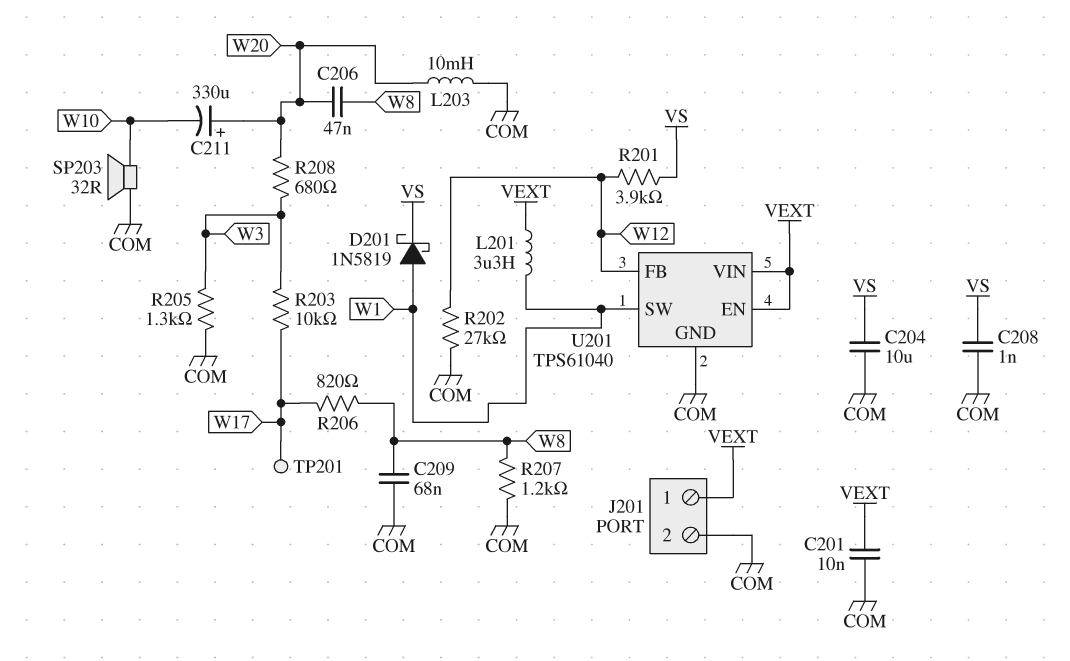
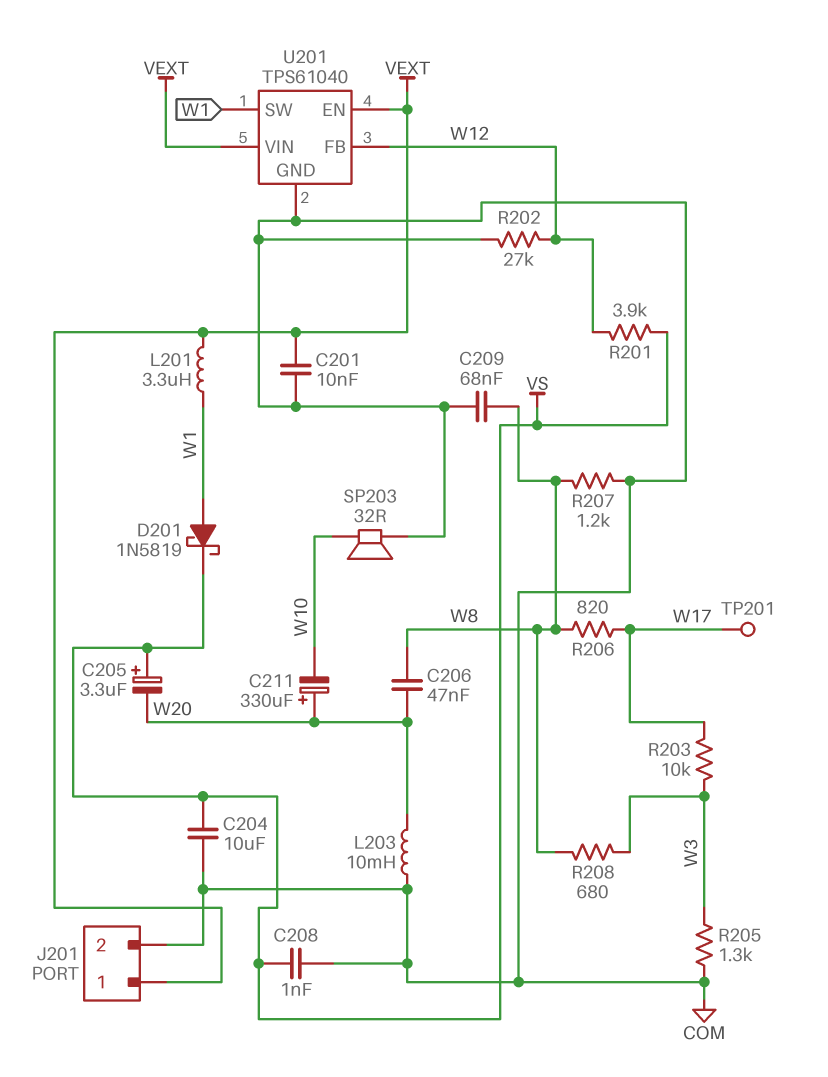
C205: none -> 3.3uF (plus VS, minus W20)
R208: 680 (W3, W20) -> 680 (W3, W8)

